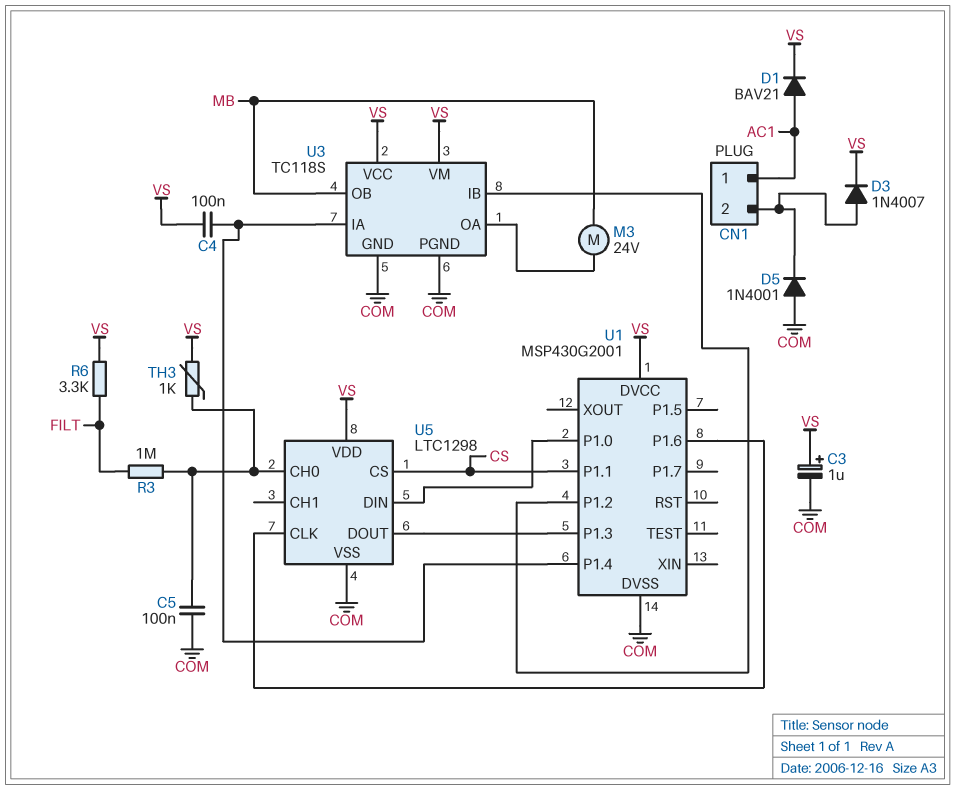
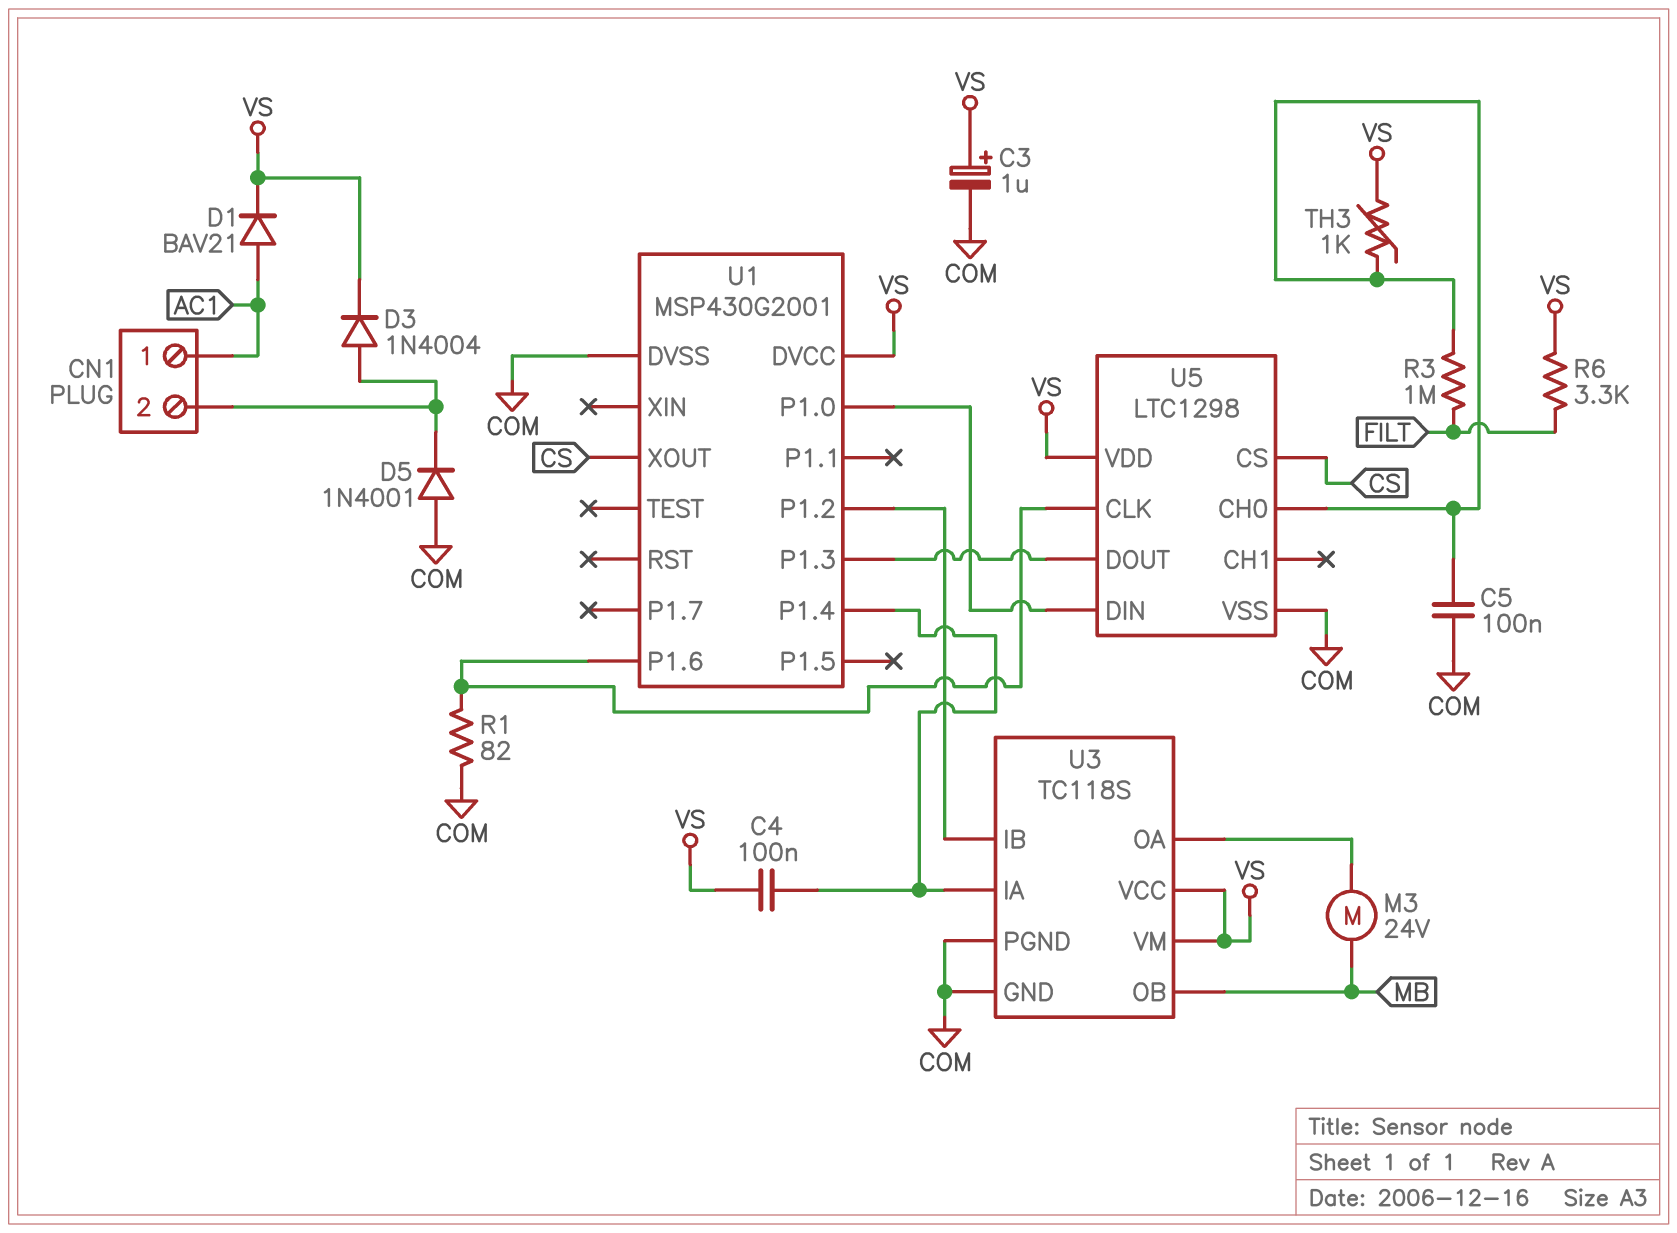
D3: diode 1N4007 (A CN1/2, K VS) -> diode 1N4004 (A CN1/2, K VS)
R1: none -> 82 (COM, U1/P1.6)
U1 pin P1.1: CS -> none
U1 pin XOUT: none -> CS

